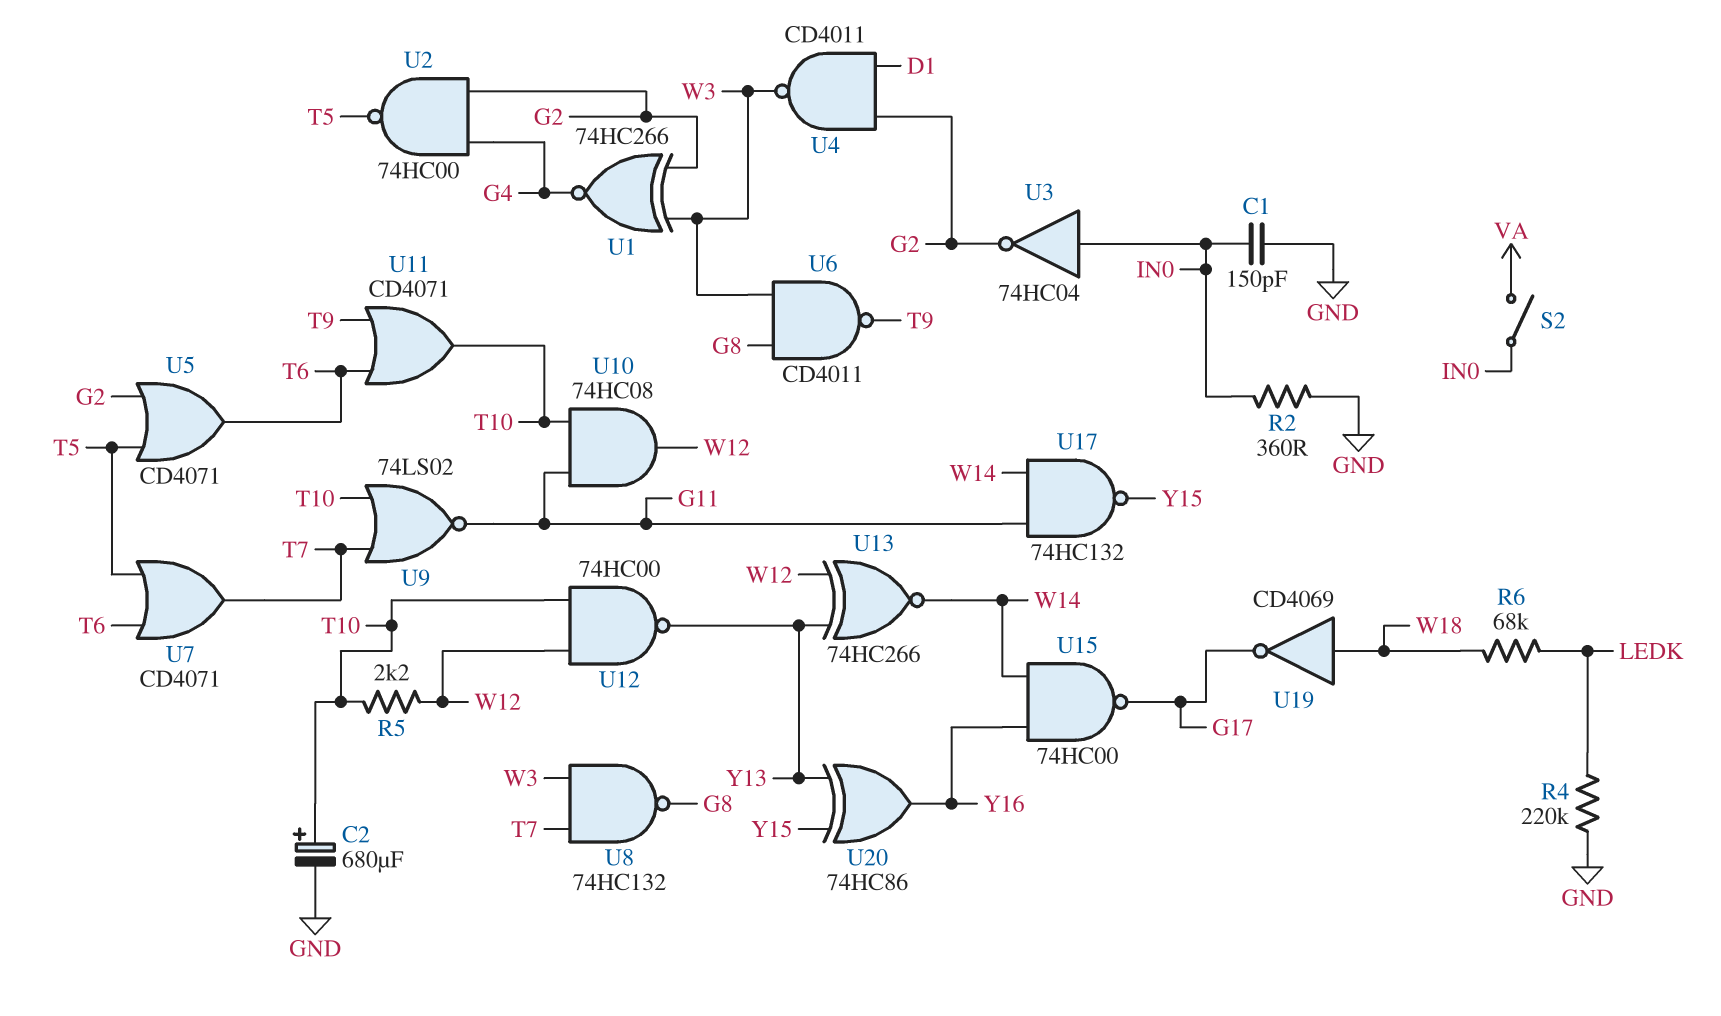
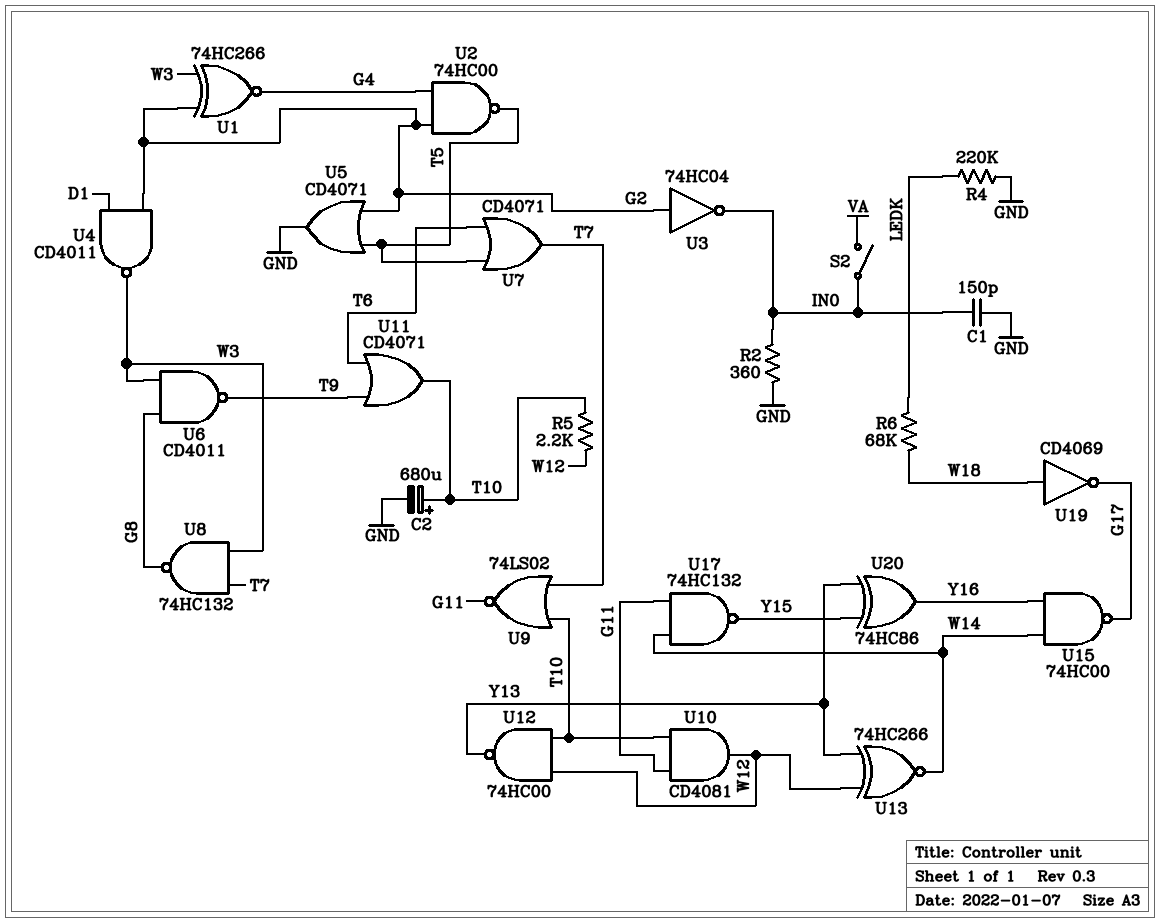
U3: NOT 74HC04 (in IN0, out G2) -> NOT 74HC04 (in G2, out IN0)
U5: OR CD4071 (in G2, in T5, out T6) -> OR CD4071 (in G2, in T5, out GND)
U10: AND 74HC08 (in G11, in T10, out W12) -> AND CD4081 (in G11, in T10, out W12)

